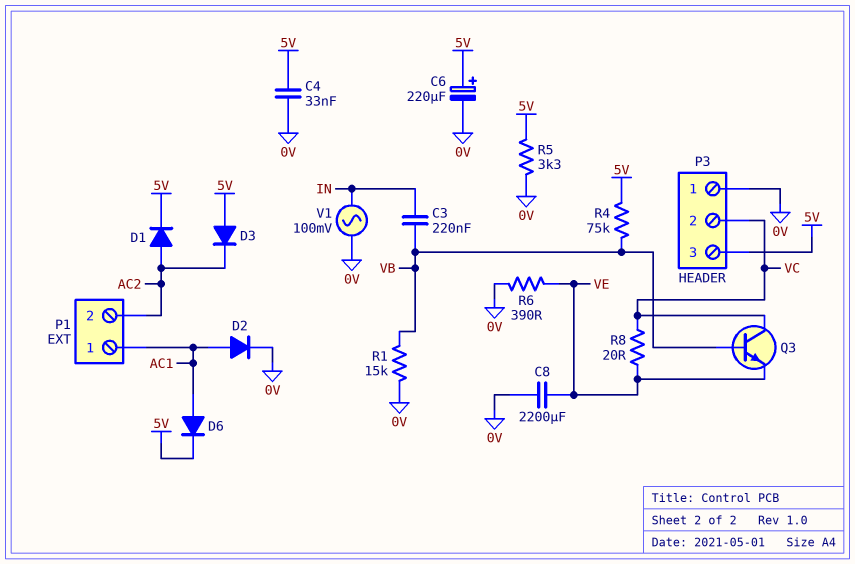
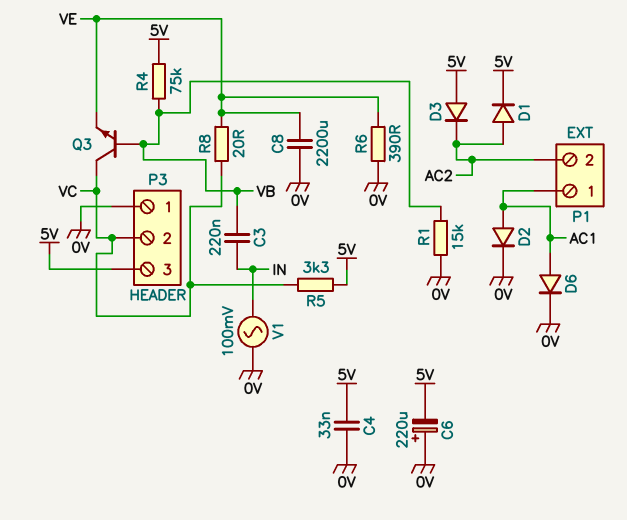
C6: 220uF (plus 5V, minus 0V) -> 220uF (plus 0V, minus 5V)
D6: diode (A AC1, K 5V) -> diode (A AC1, K 0V)
R5: 3.3k (0V, 5V) -> 3.3k (5V, VC)

